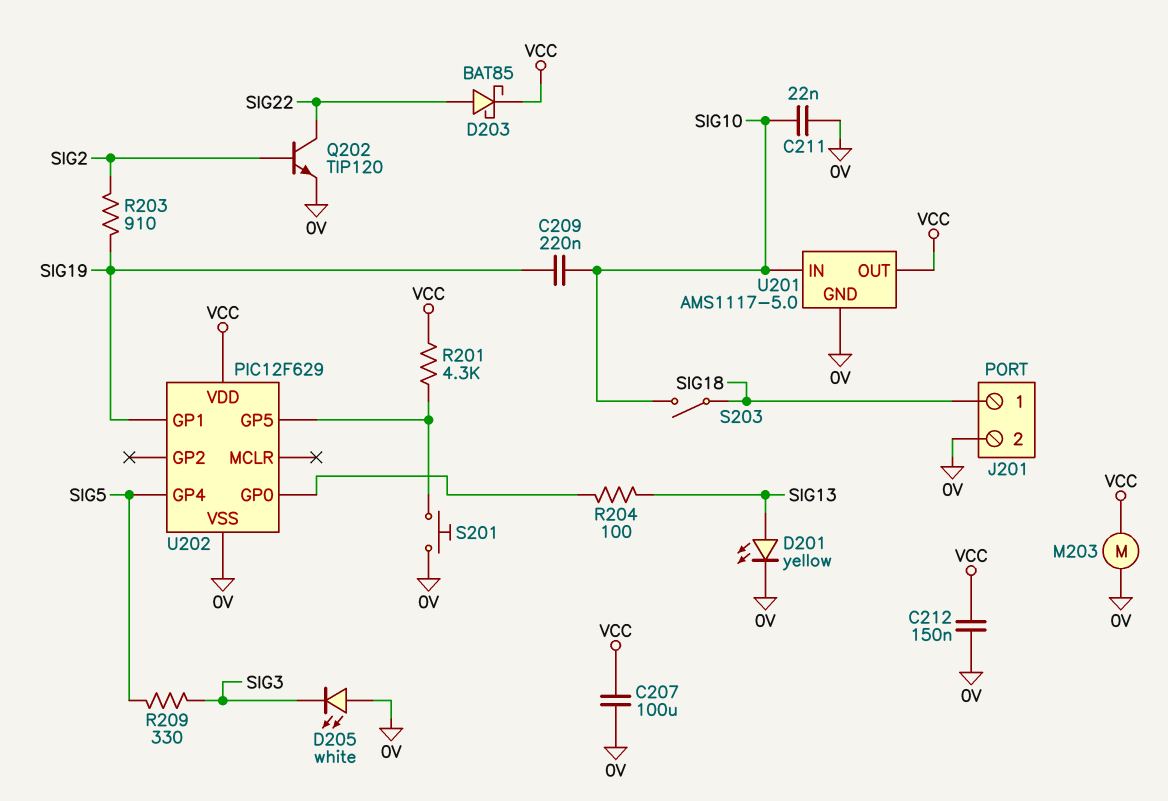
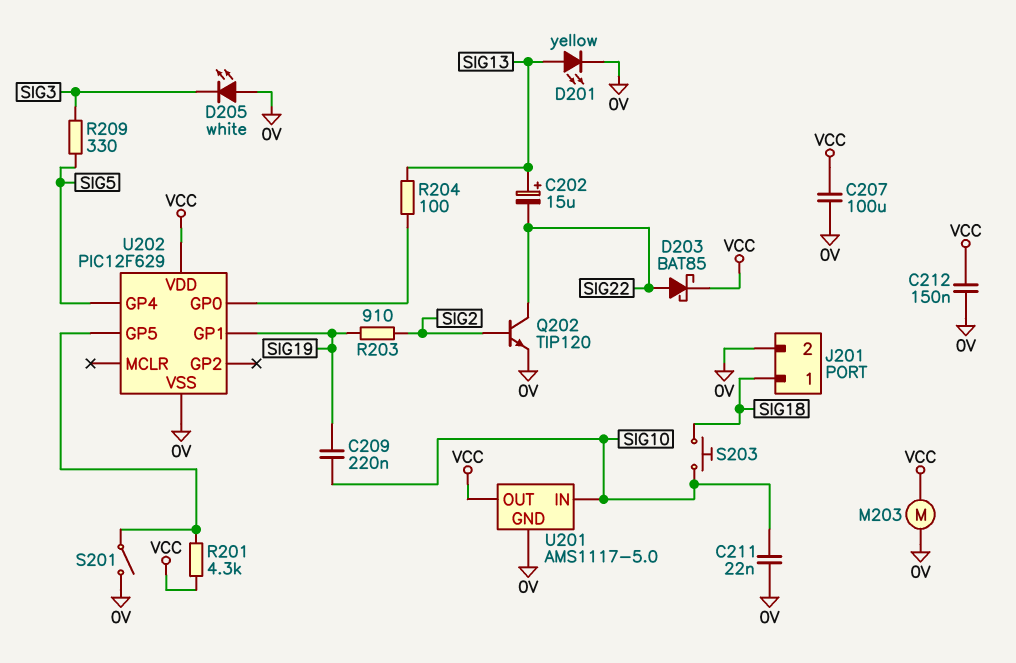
C202: none -> 15uF (plus SIG13, minus SIG22)
S201: button (0V, U202/GP5) -> switch (0V, U202/GP5)
S203: switch (SIG10, SIG18) -> button (SIG10, SIG18)

